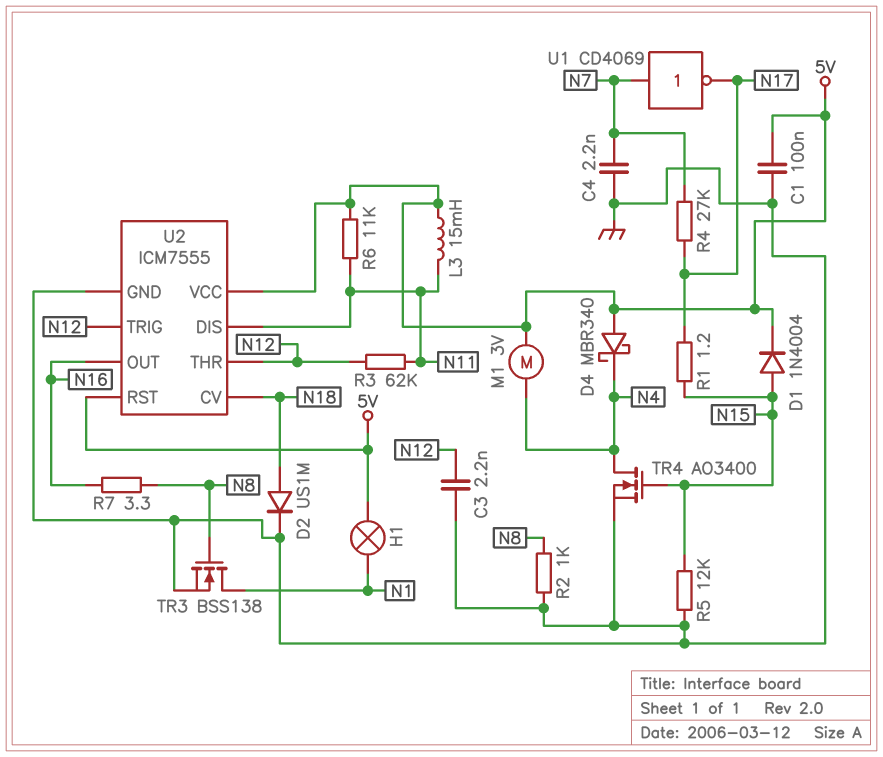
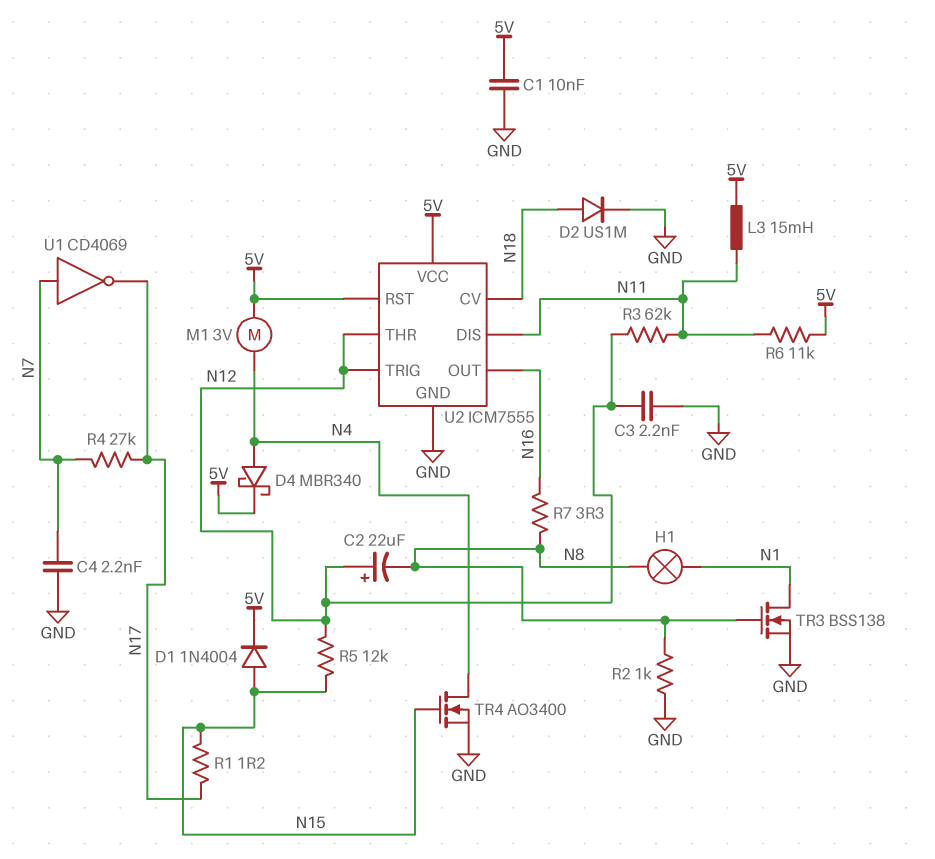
C1: 100nF (5V, GND) -> 10nF (5V, GND)
C2: none -> 22uF (plus N12, minus N8)
D4: schottky MBR340 (A 5V, K N4) -> schottky MBR340 (A N4, K 5V)
H1: lamp (5V, N1) -> lamp (N1, N8)
R5: 12k (GND, N15) -> 12k (N12, N15)

